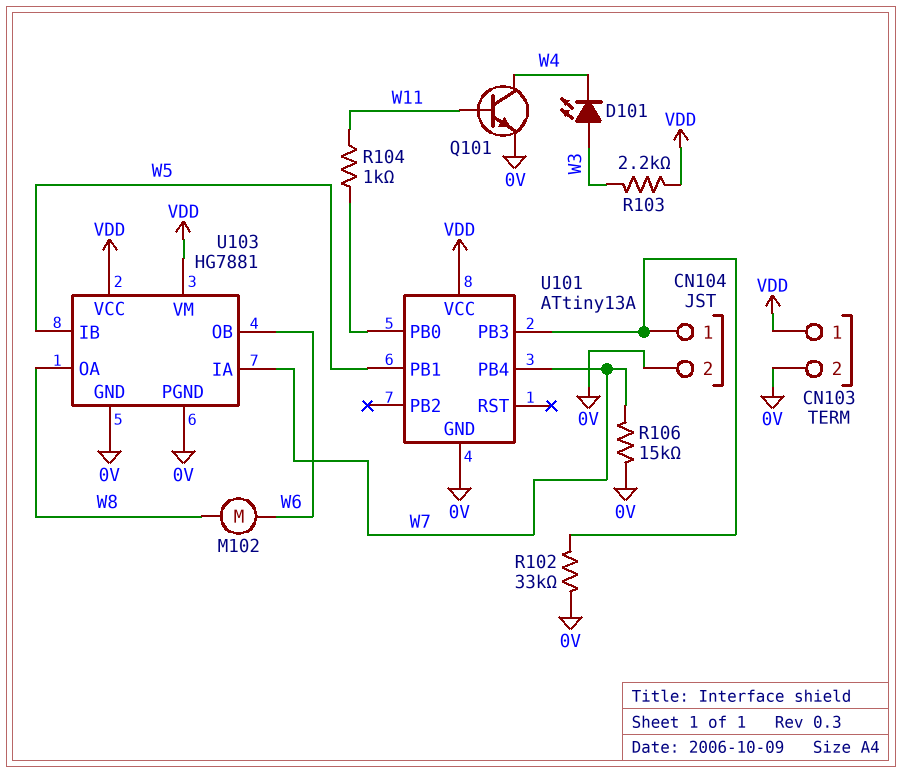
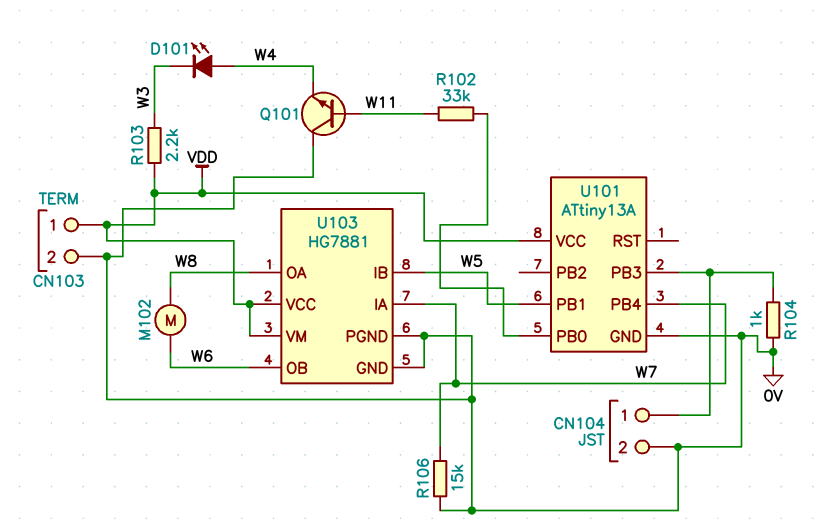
D101: LED (A W3, K W4) -> LED (A W4, K W3)
Q101: NPN (B W11, C W4, E 0V) -> NPN (B W11, C 0V, E W4)
R102: 33k (0V, CN104/1) -> 33k (U101/PB0, W11)
R104: 1k (U101/PB0, W11) -> 1k (0V, CN104/1)

